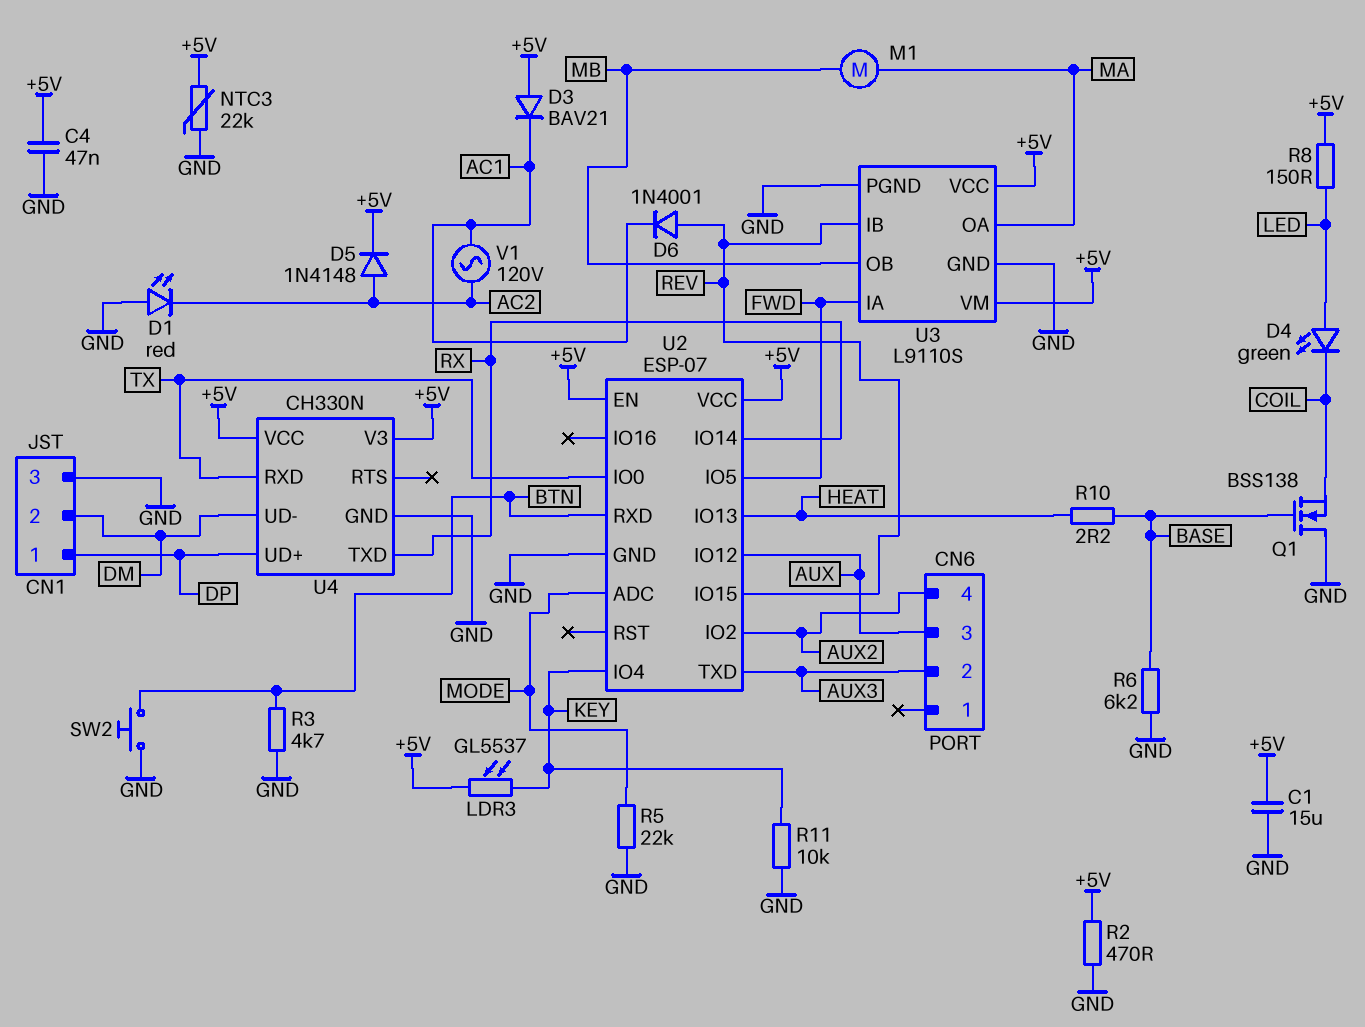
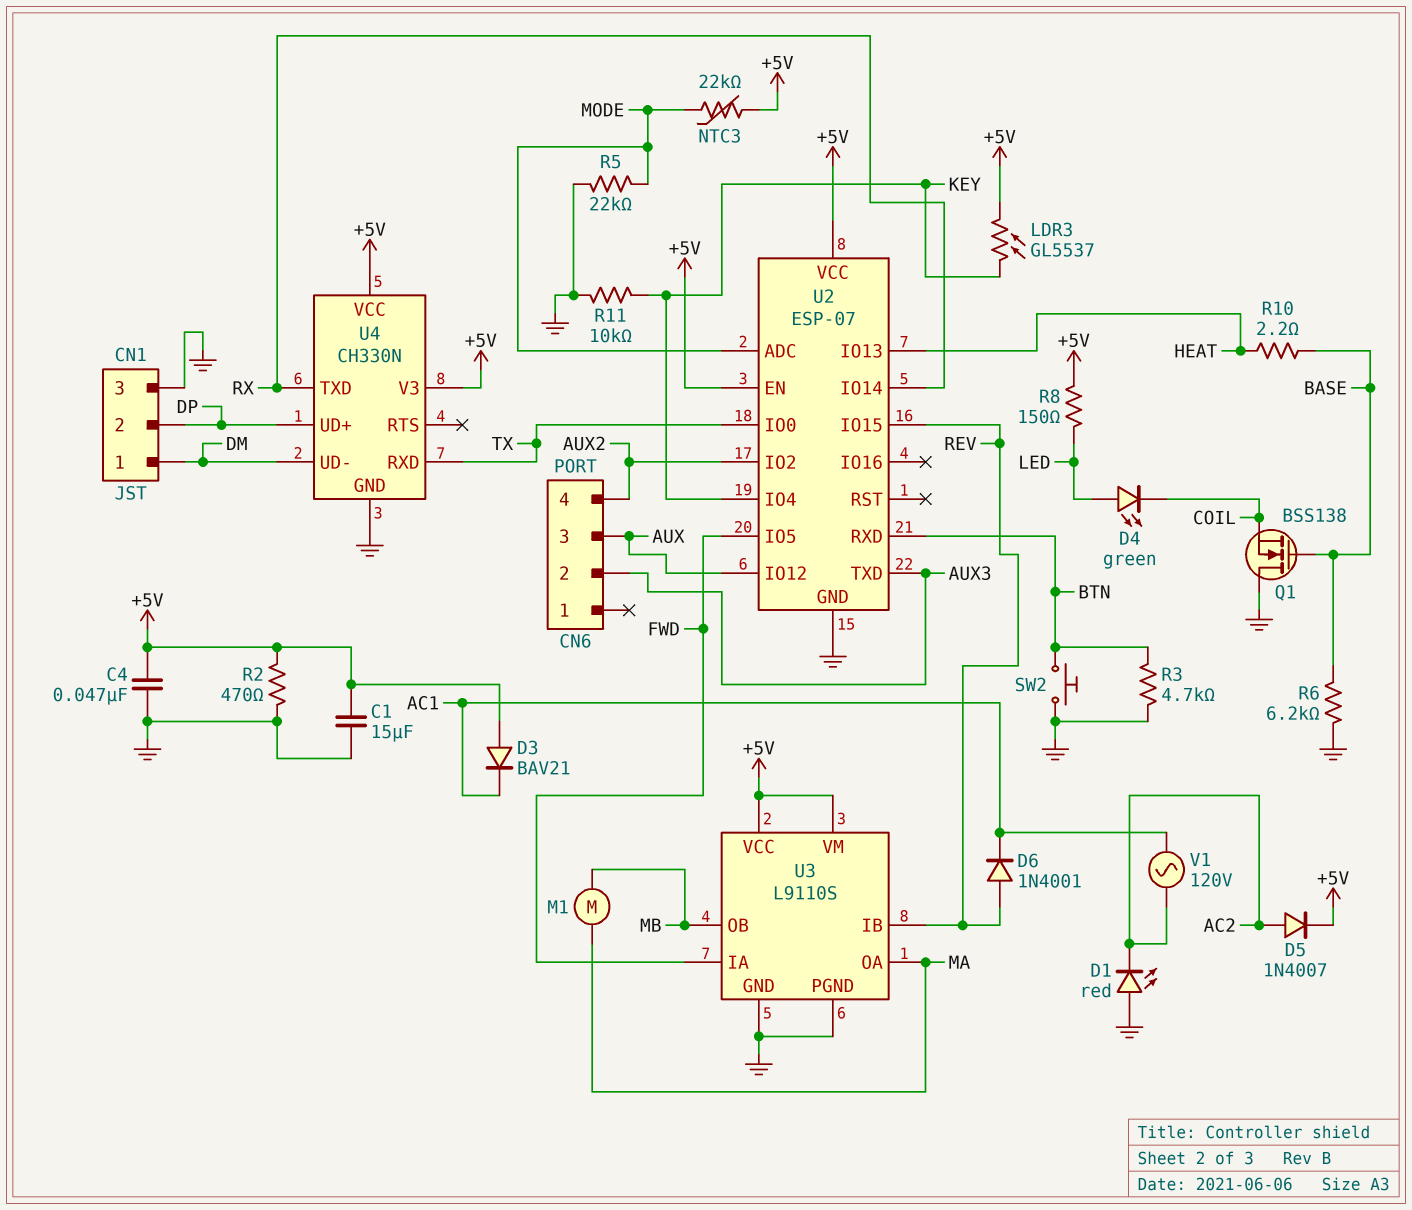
CN1 pin 1: DP -> DM
CN1 pin 2: DM -> DP
D5: diode 1N4148 (A AC2, K +5V) -> diode 1N4007 (A AC2, K +5V)
NTC3: 22k (+5V, GND) -> 22k (+5V, MODE)

